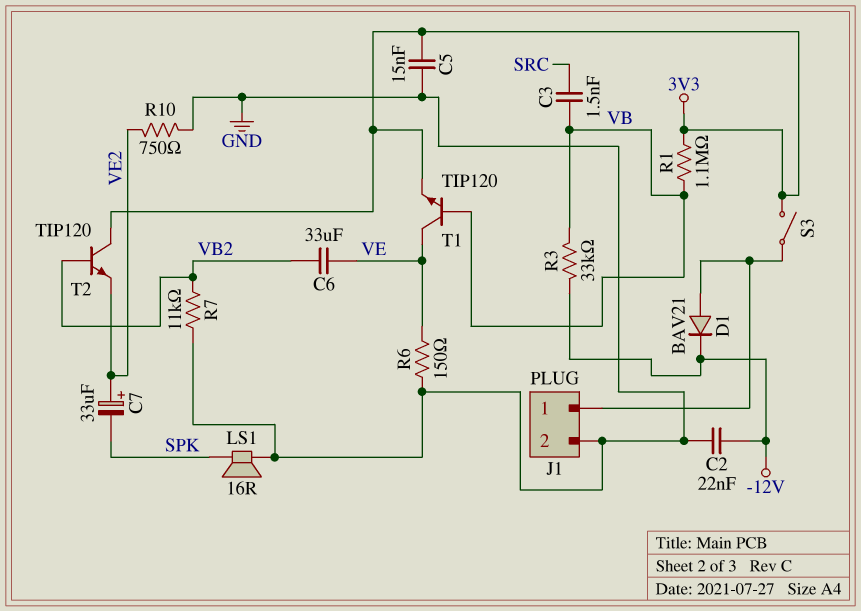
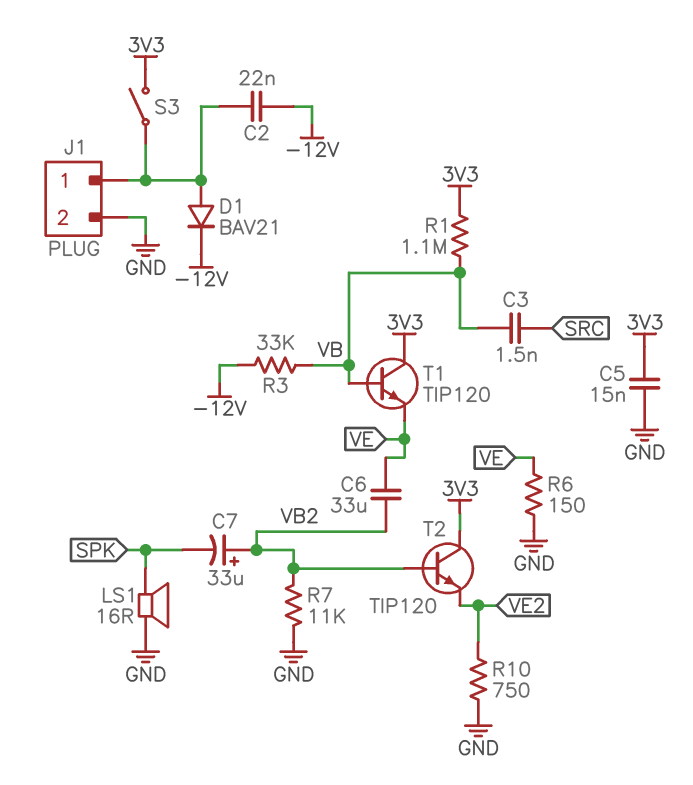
C2: 22nF (-12V, GND) -> 22nF (-12V, J1/1)
C7: 33uF (plus VE2, minus SPK) -> 33uF (plus VB2, minus SPK)
T1: NPN TIP120 (B VB, C VE, E 3V3) -> NPN TIP120 (B VB, C 3V3, E VE)

